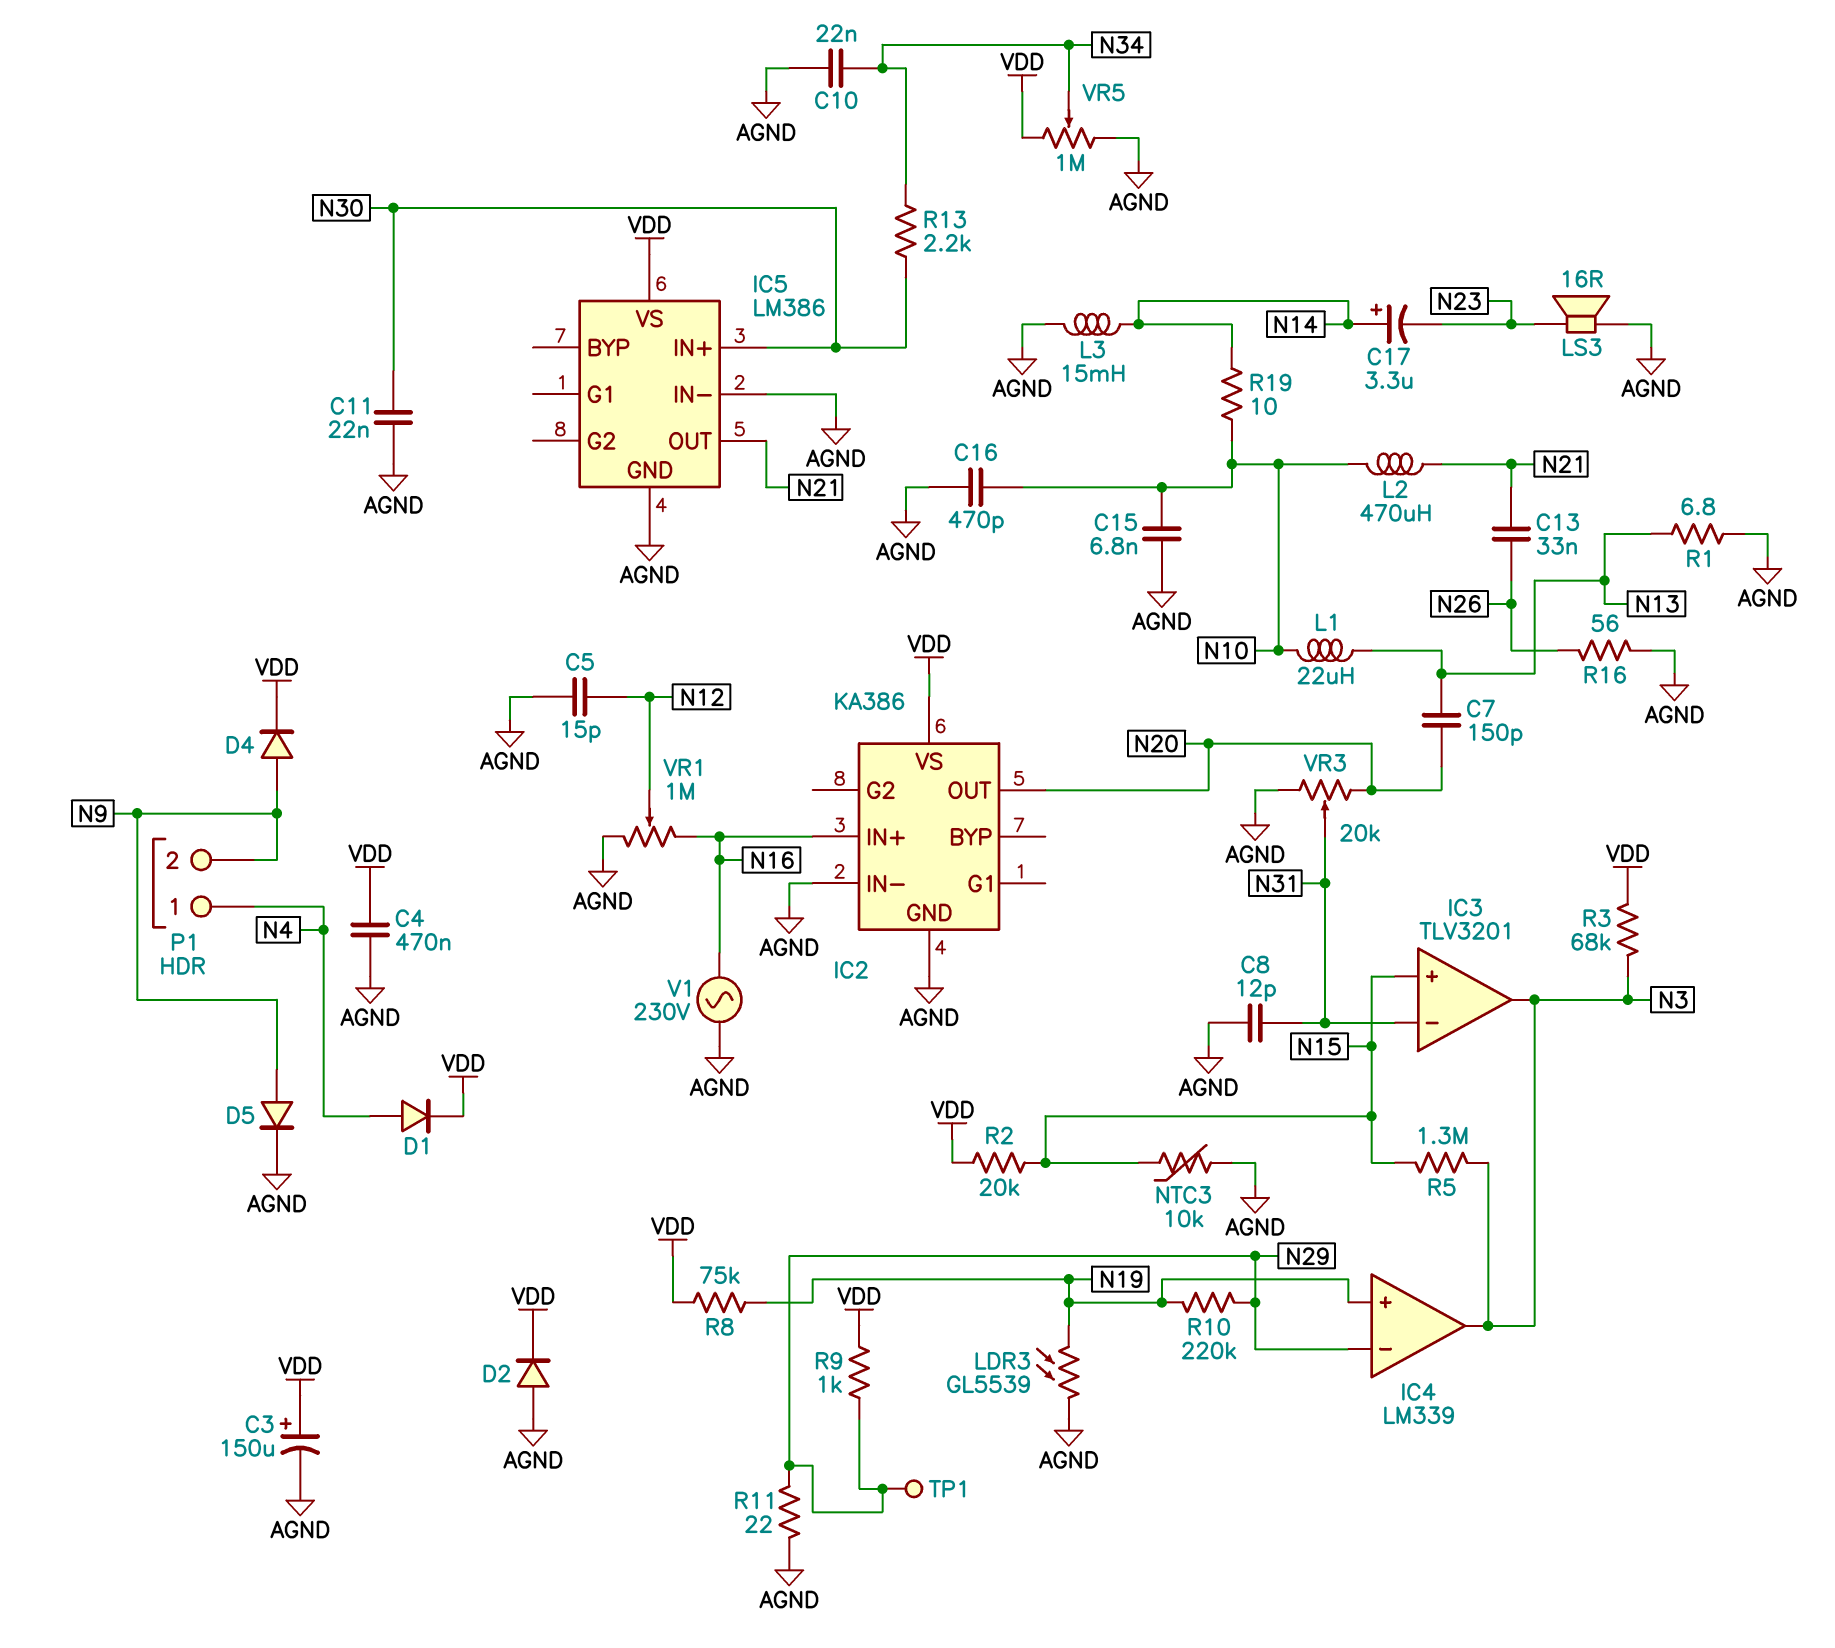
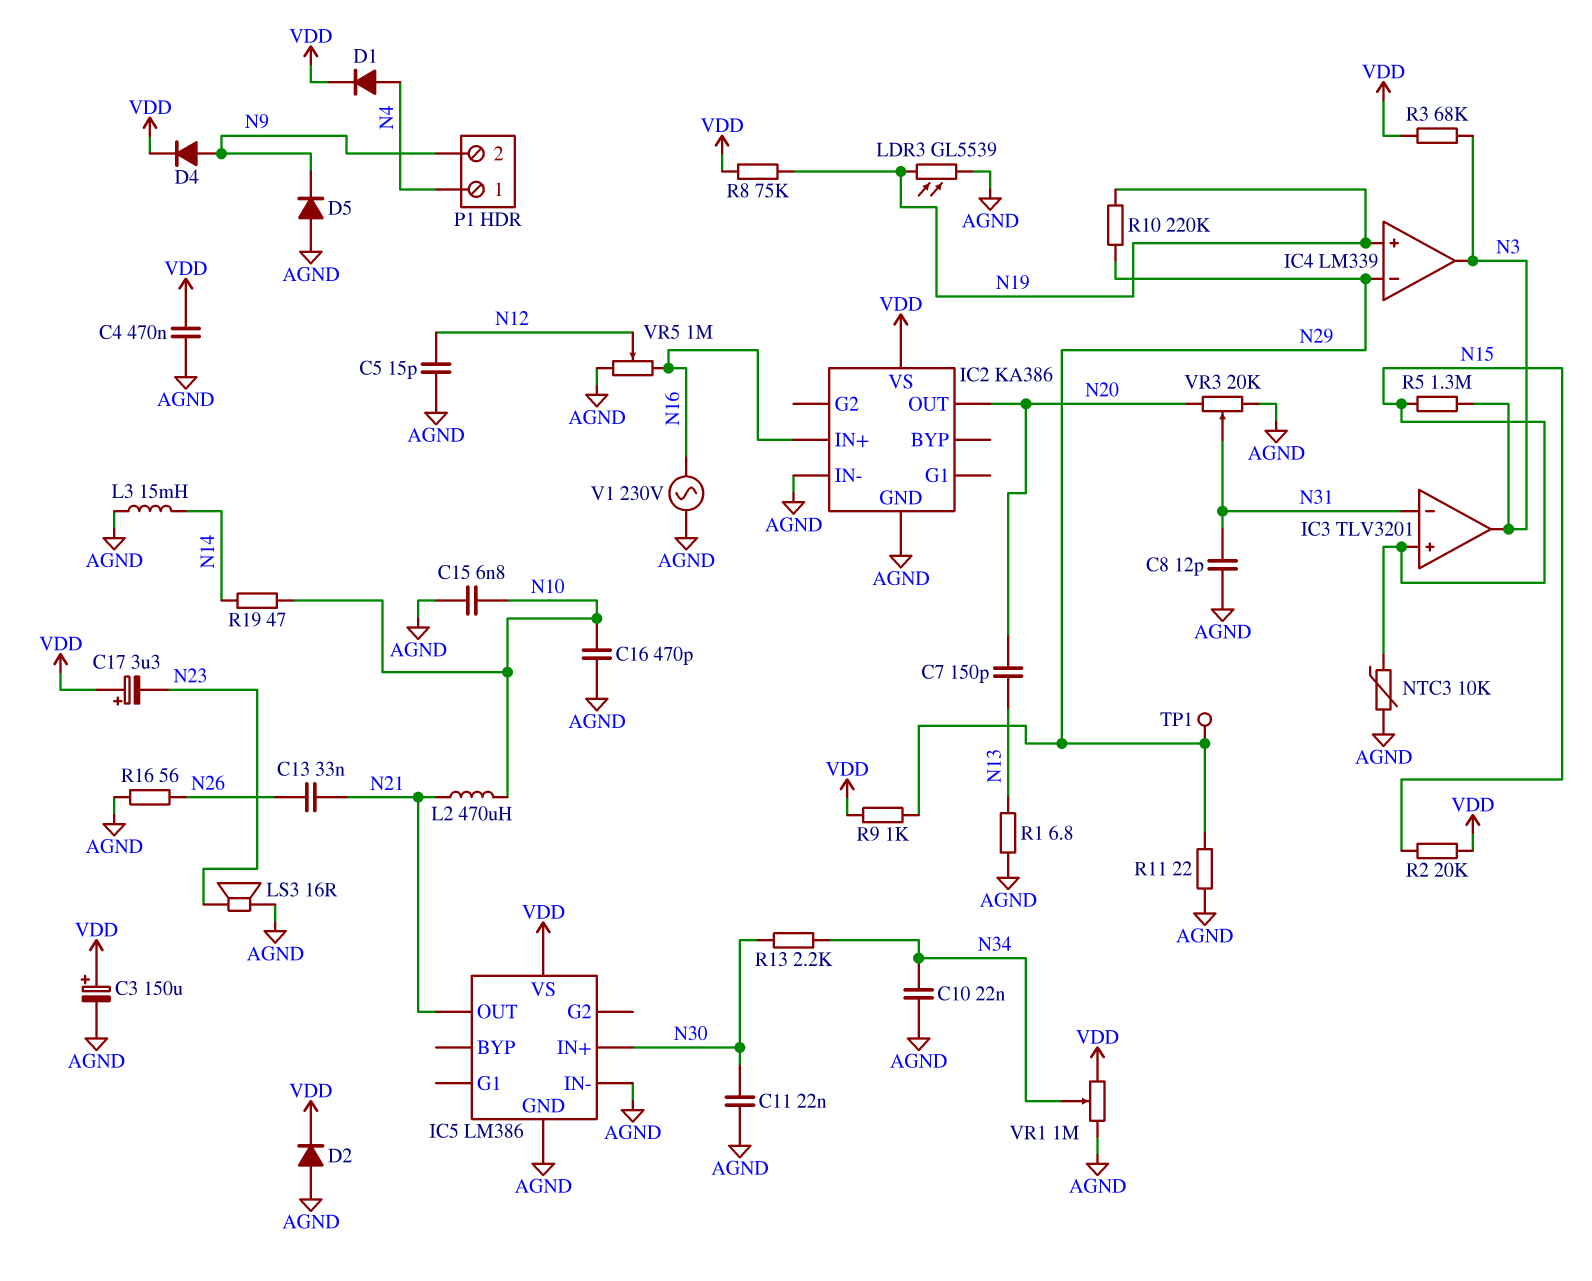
C17: 3.3uF (plus N14, minus N23) -> 3.3uF (plus VDD, minus N23)
D5: diode (A N9, K AGND) -> diode (A AGND, K N9)
L1: 22uH (N10, N13) -> none
R19: 10 (N10, N14) -> 47 (N10, N14)
VR1: 1M (AGND, N16, wiper N12) -> 1M (AGND, VDD, wiper N34)
VR5: 1M (AGND, VDD, wiper N34) -> 1M (AGND, N16, wiper N12)

